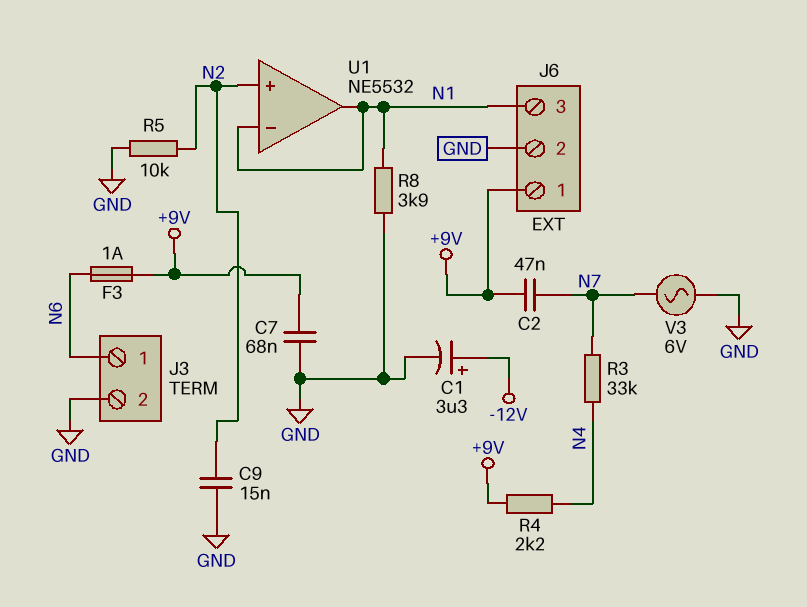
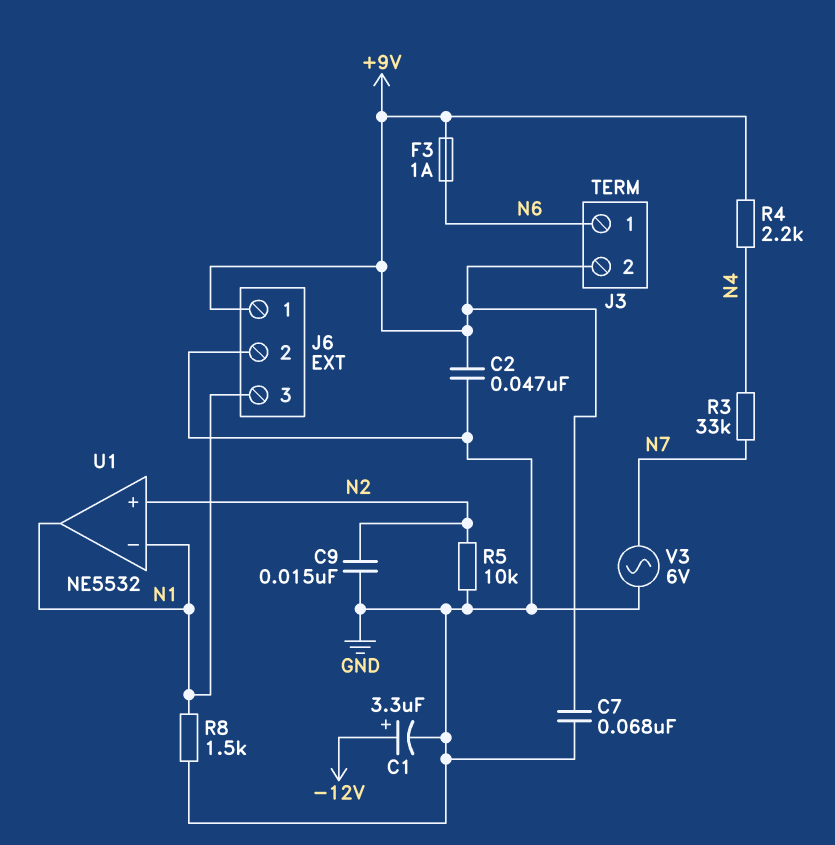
C2: 47nF (+9V, N7) -> 47nF (+9V, GND)
J3 pin 2: GND -> +9V
R8: 3.9k (GND, N1) -> 1.5k (GND, N1)

